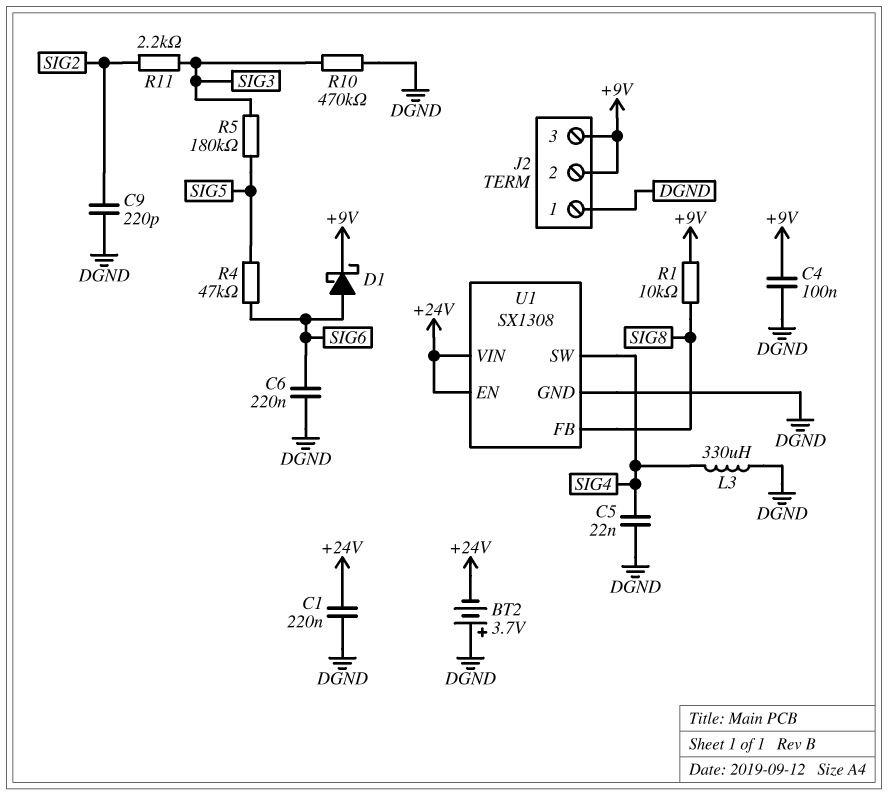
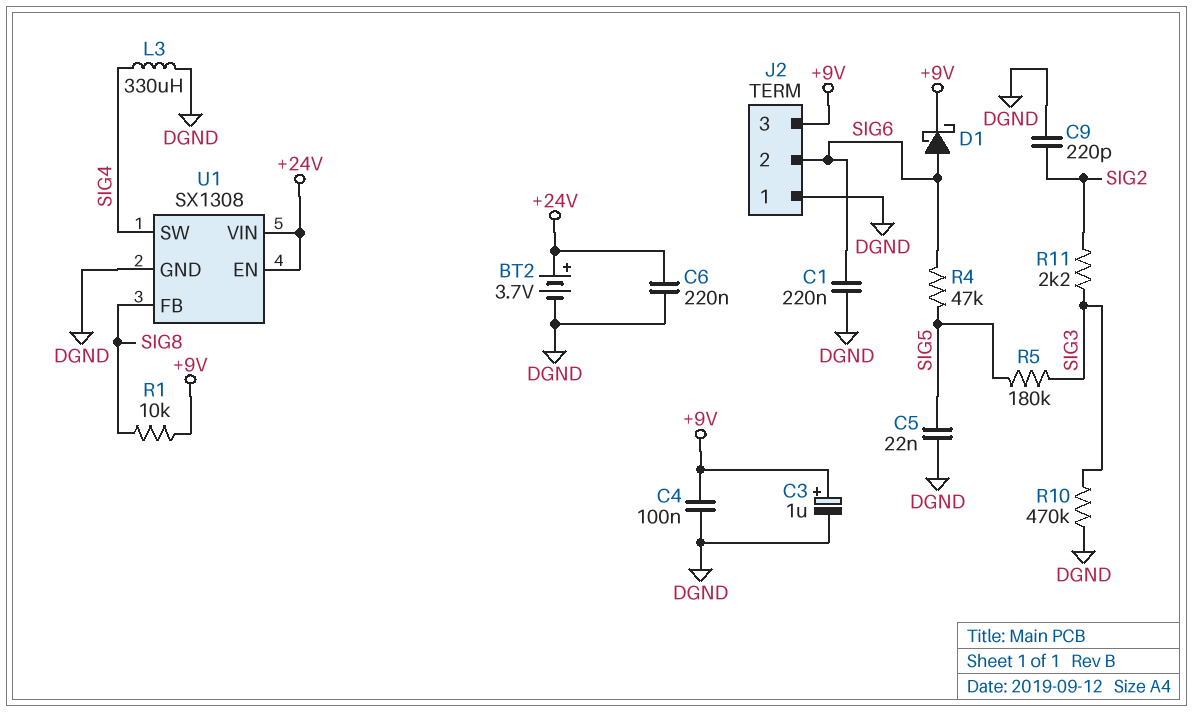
BT2: 3.7V (plus DGND, minus +24V) -> 3.7V (plus +24V, minus DGND)
C1: 220nF (+24V, DGND) -> 220nF (DGND, SIG6)
C3: none -> 1uF (plus +9V, minus DGND)
C5: 22nF (DGND, SIG4) -> 22nF (DGND, SIG5)
C6: 220nF (DGND, SIG6) -> 220nF (+24V, DGND)
J2 pin 2: +9V -> SIG6

